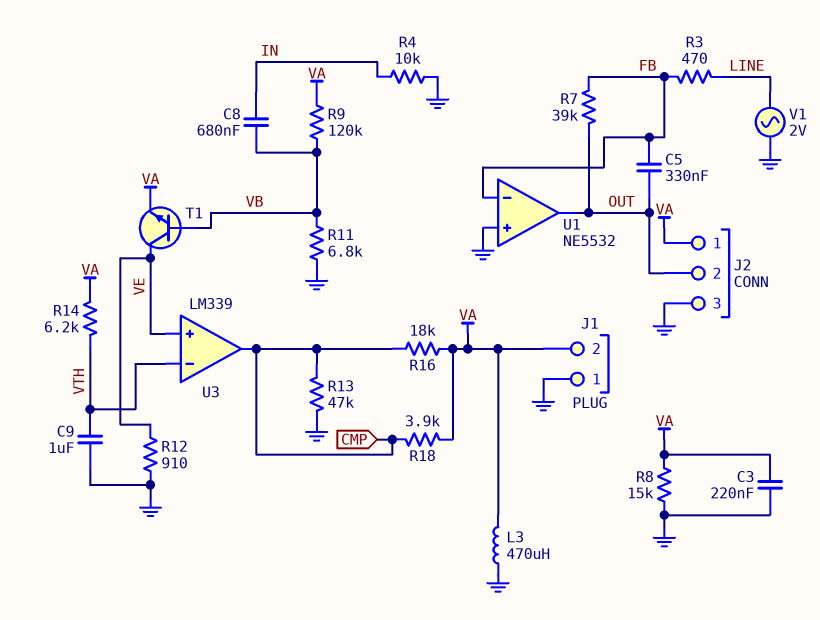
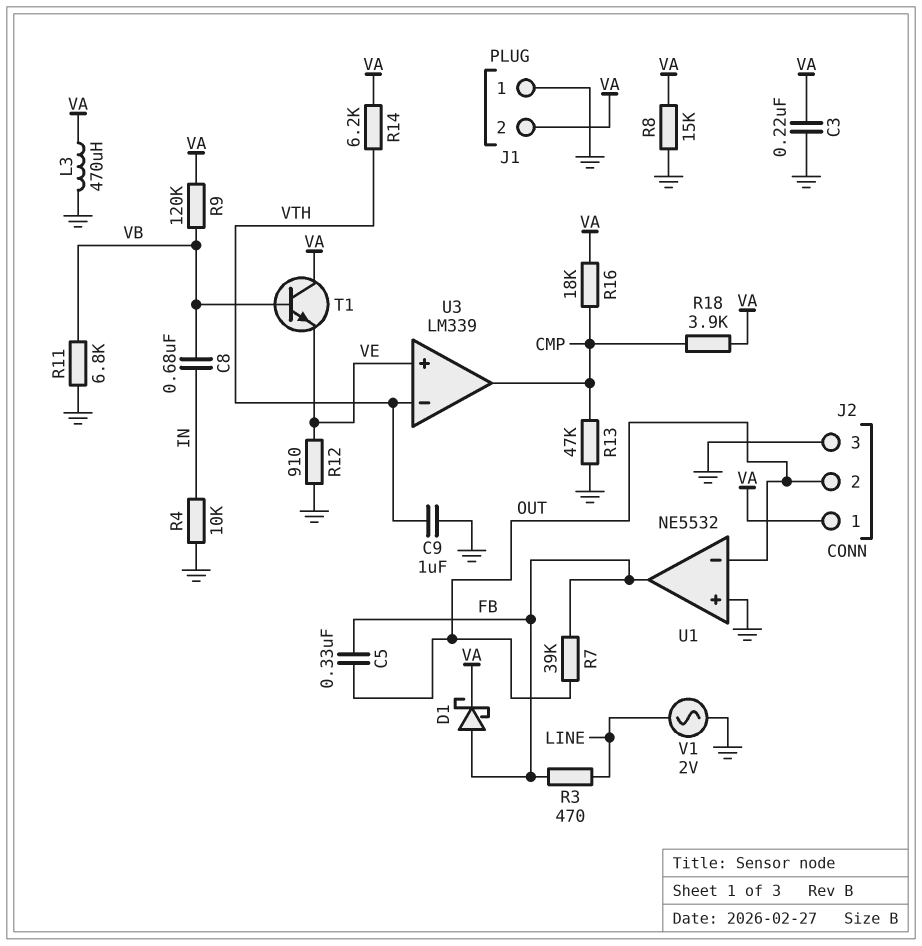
D1: none -> schottky (A FB, K VA)
T1: NPN (B VB, C VE, E VA) -> NPN (B VB, C VA, E VE)
U1 pin in-: FB -> OUT
U1 pin out: OUT -> FB

